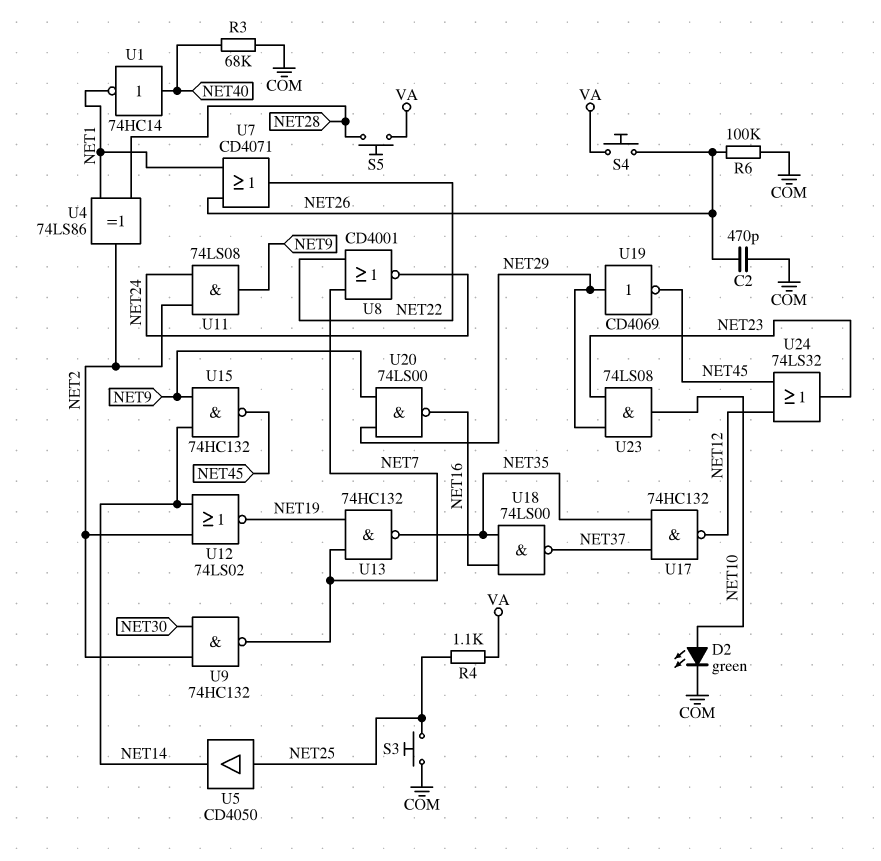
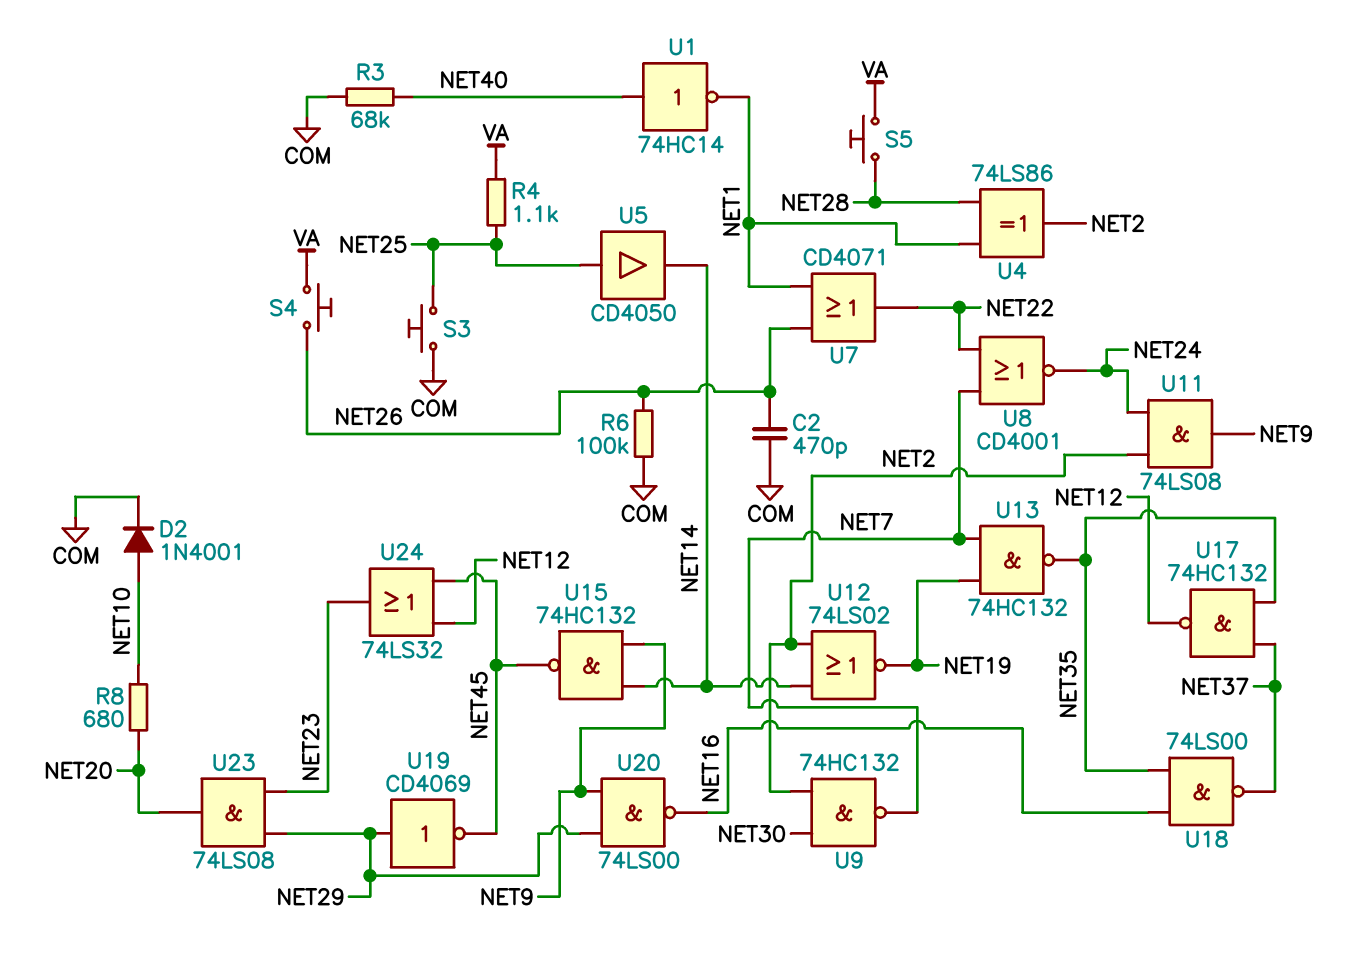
D2: LED green (A NET10, K COM) -> diode 1N4001 (A NET10, K COM)
R8: none -> 680 (NET10, NET20)
U23: AND 74LS08 (in NET23, in NET29, out NET10) -> AND 74LS08 (in NET23, in NET29, out NET20)

